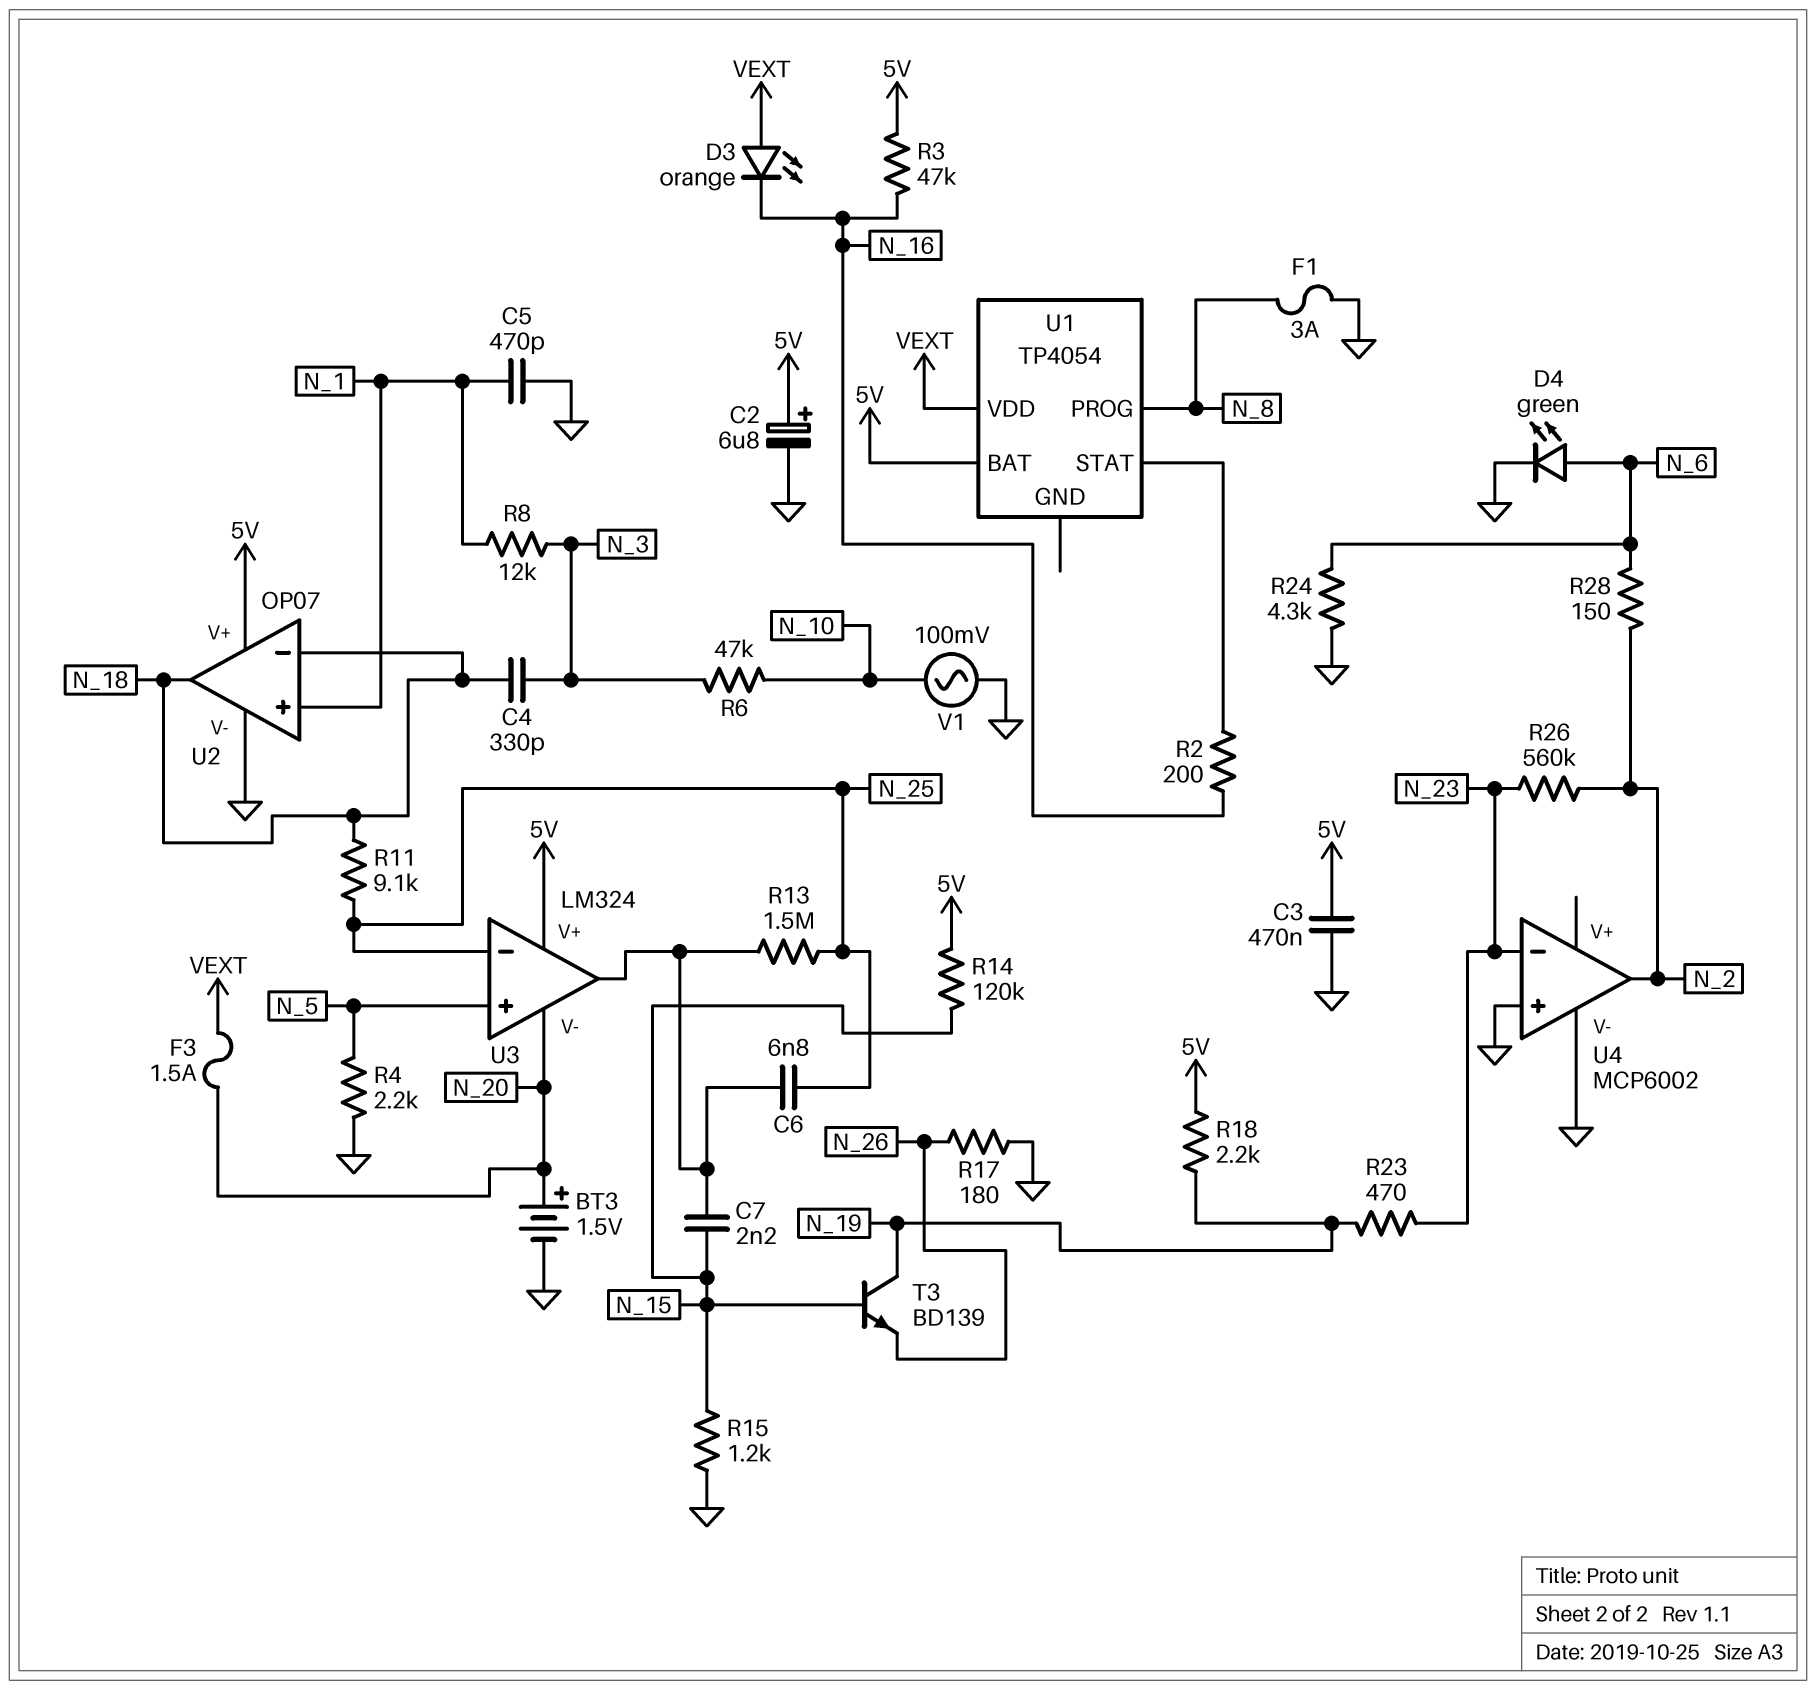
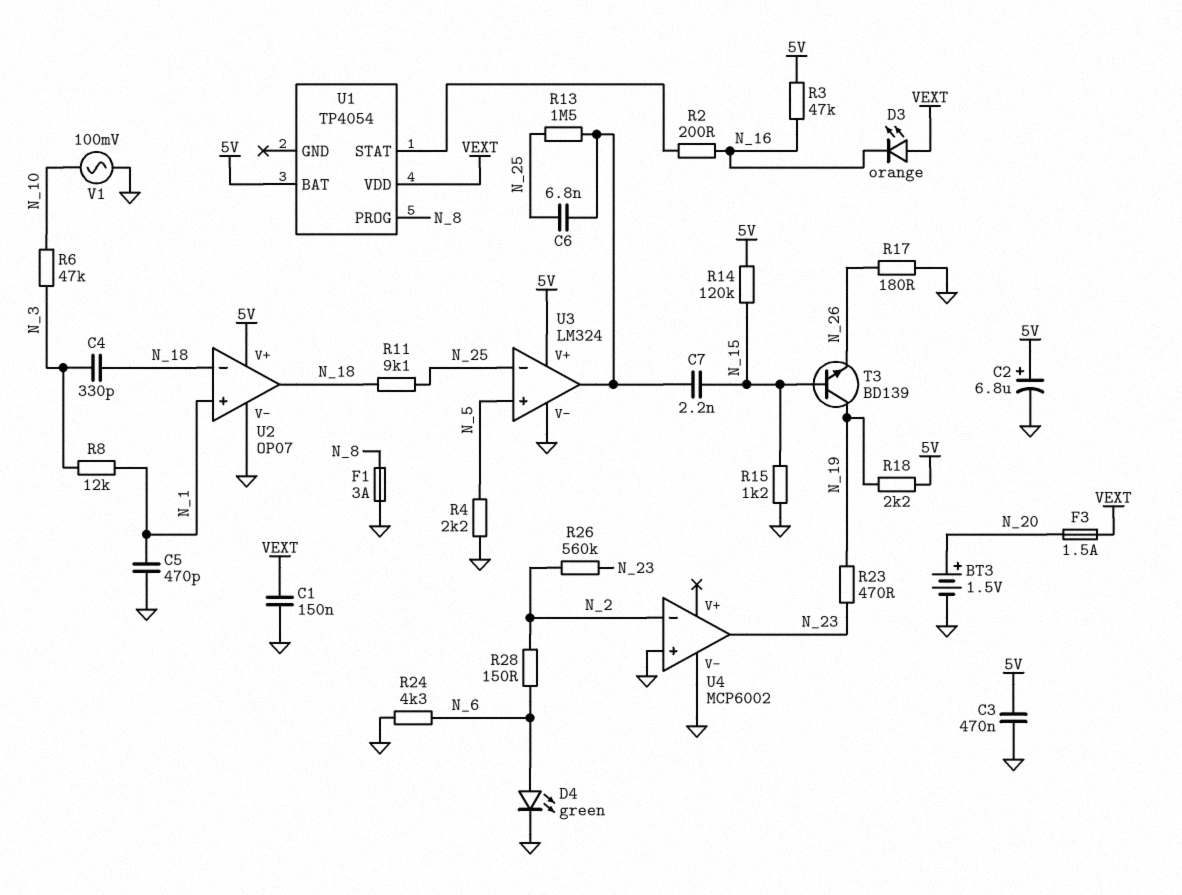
C1: none -> 150nF (GND, VEXT)
U3 pin V-: N_20 -> GND
U4 pin in-: N_23 -> N_2
U4 pin out: N_2 -> N_23

